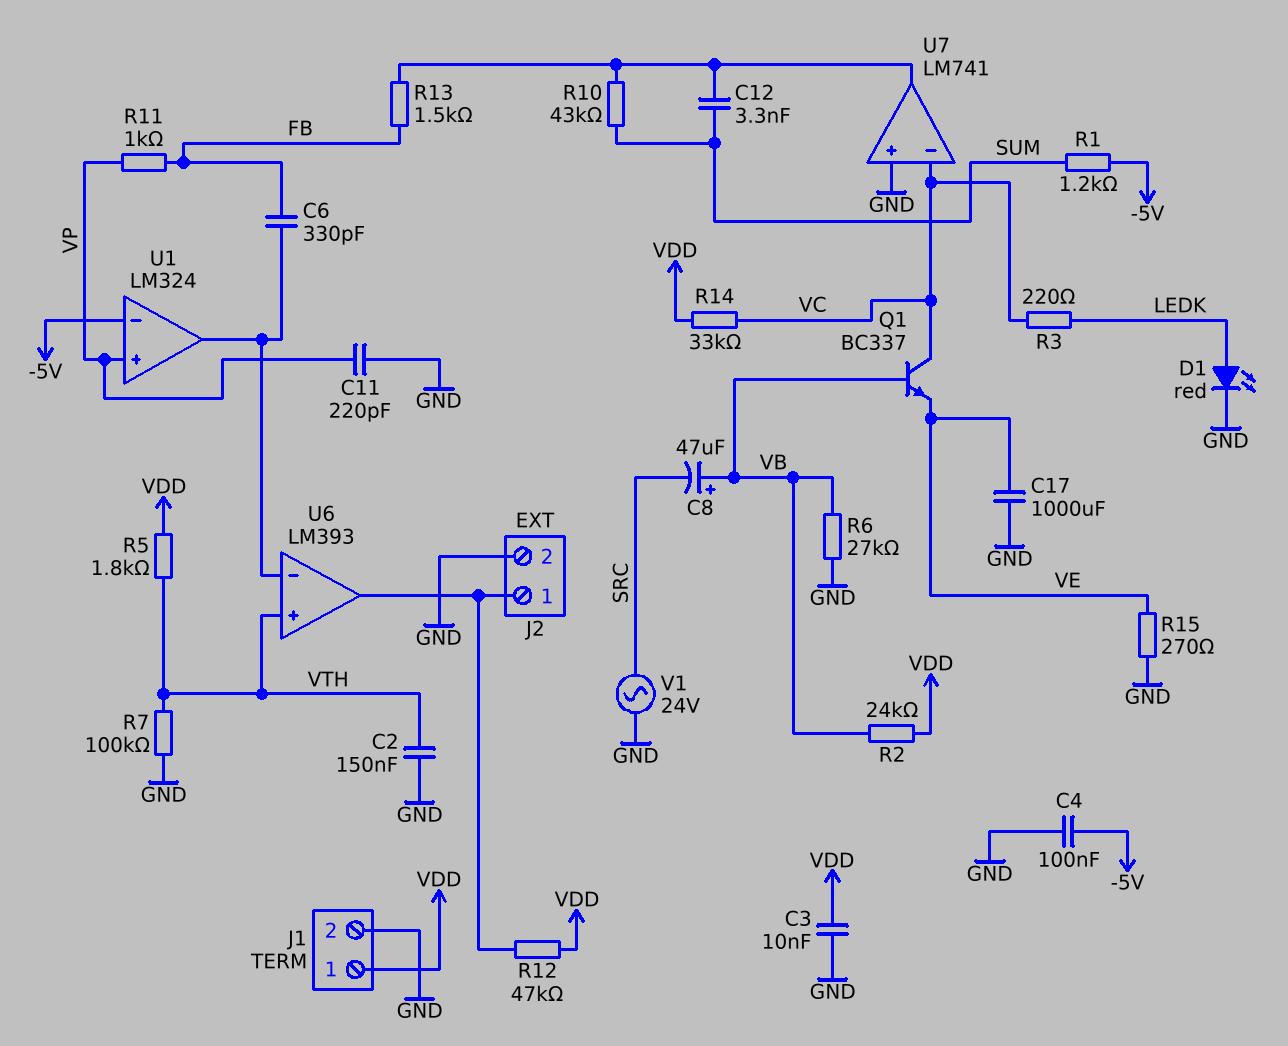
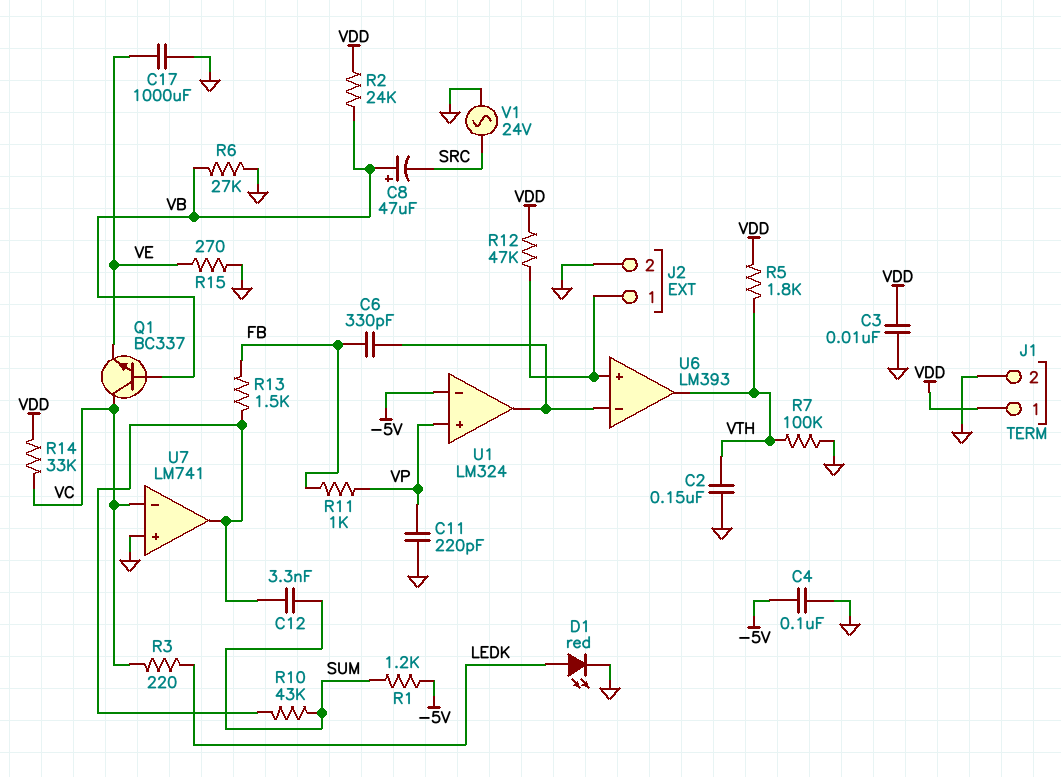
U6 pin in+: VTH -> J2/1
U6 pin out: J2/1 -> VTH

